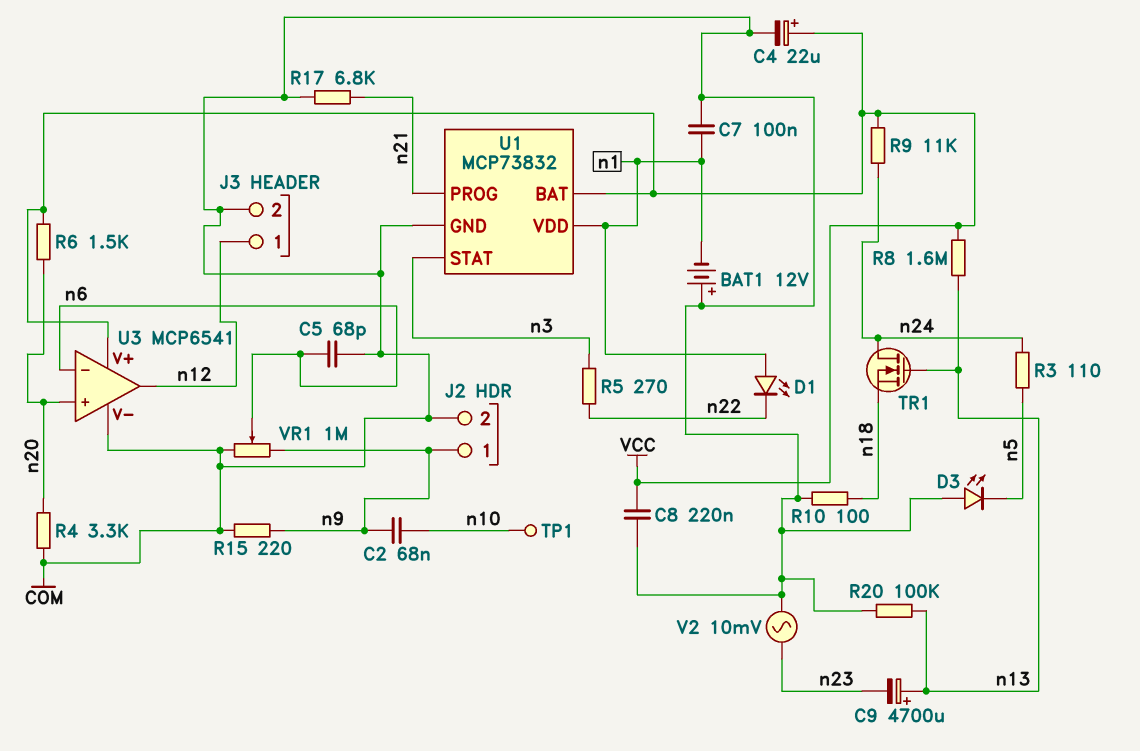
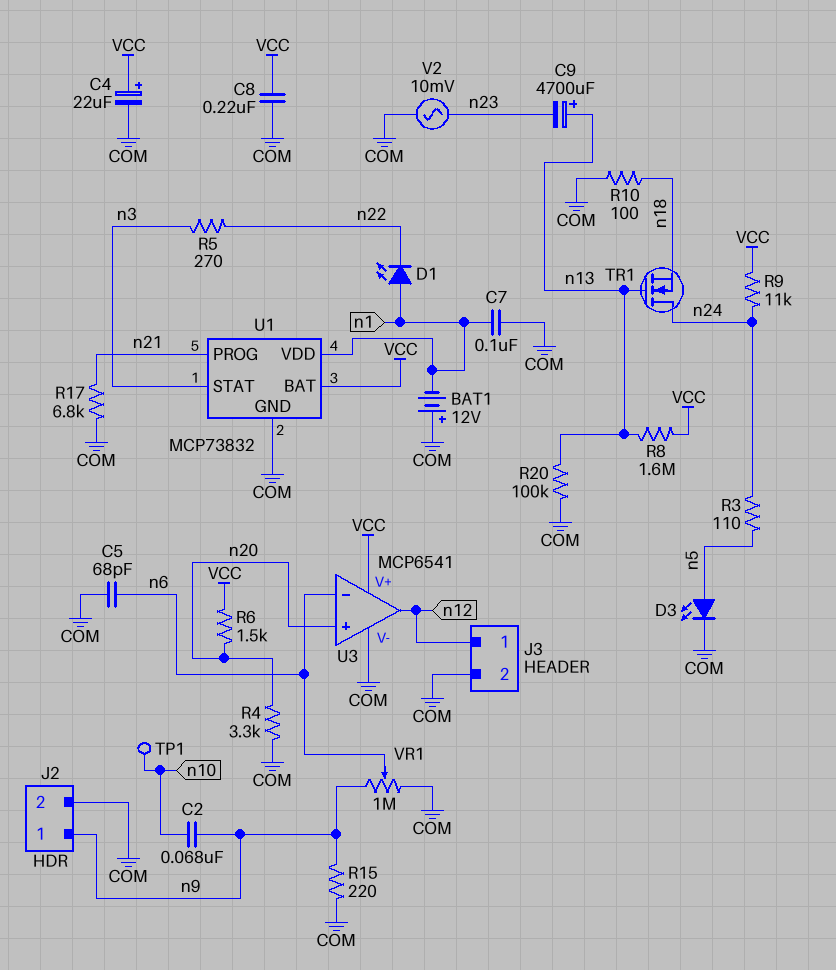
D3: LED (A COM, K n5) -> LED (A n5, K COM)

